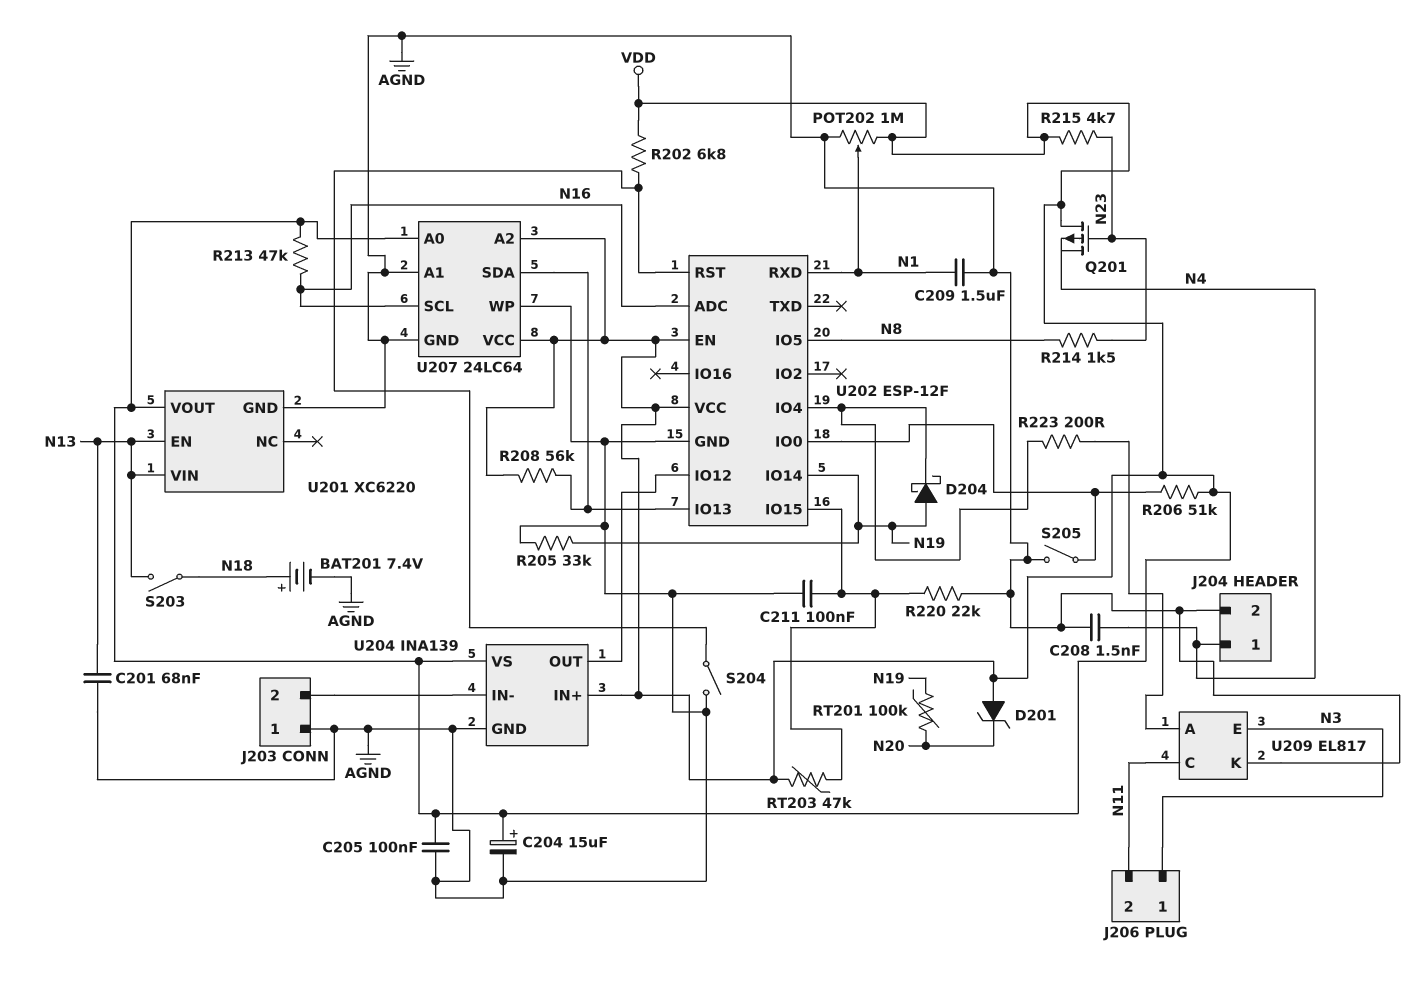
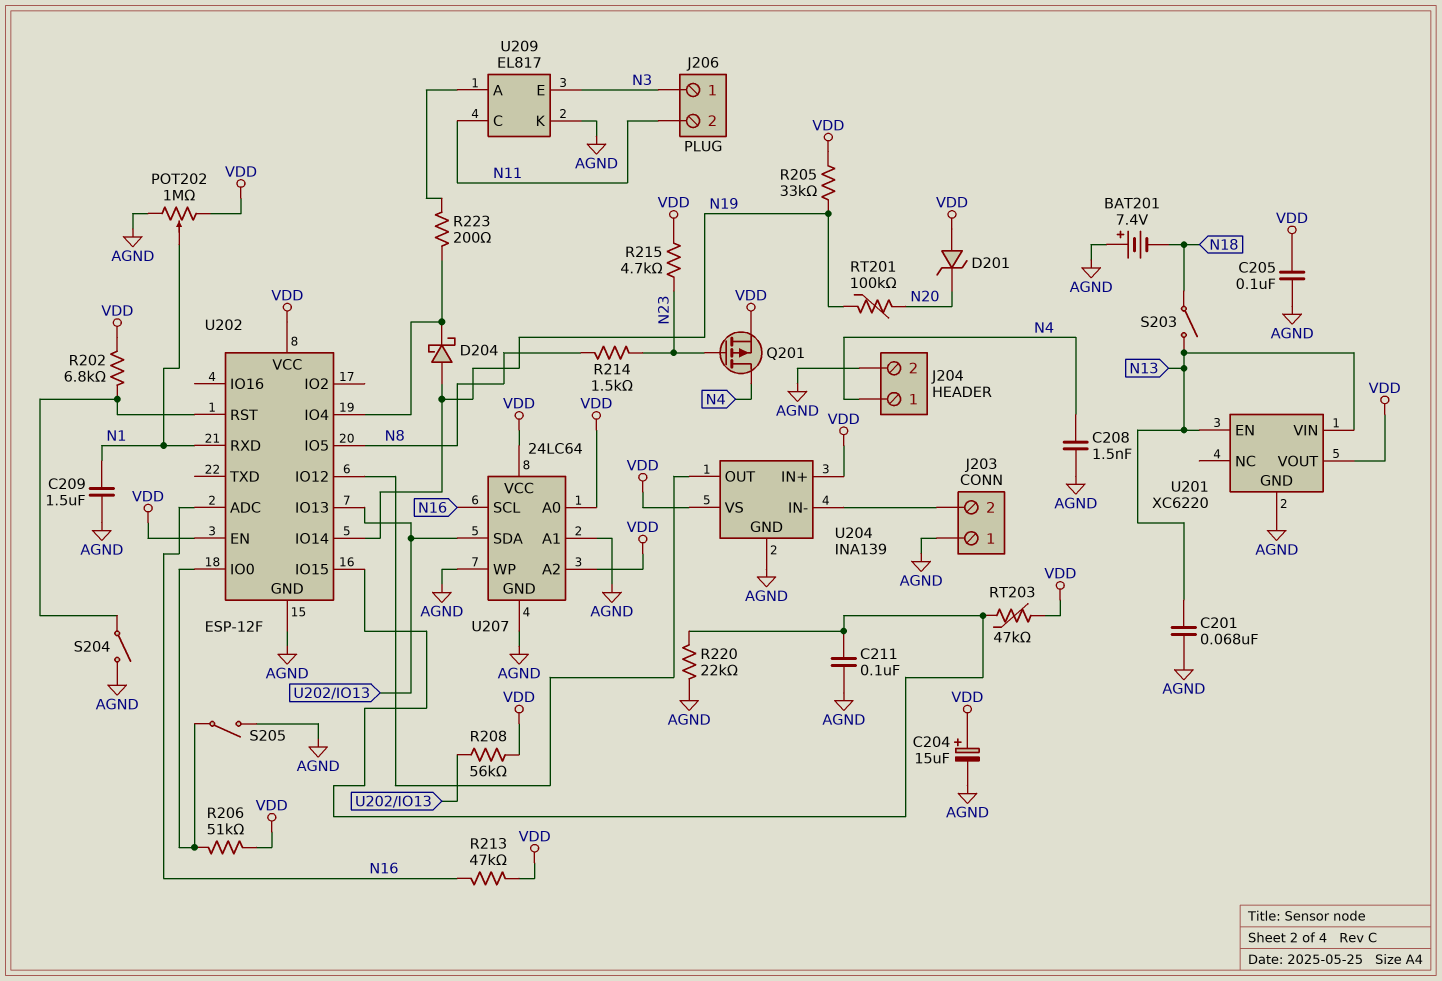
BAT201: 7.4V (plus N18, minus AGND) -> 7.4V (plus AGND, minus N18)
Q201: PMOS (G N23, D VDD, S N4) -> PMOS (G N23, D N4, S VDD)
R205: 33k (AGND, N19) -> 33k (N19, VDD)

